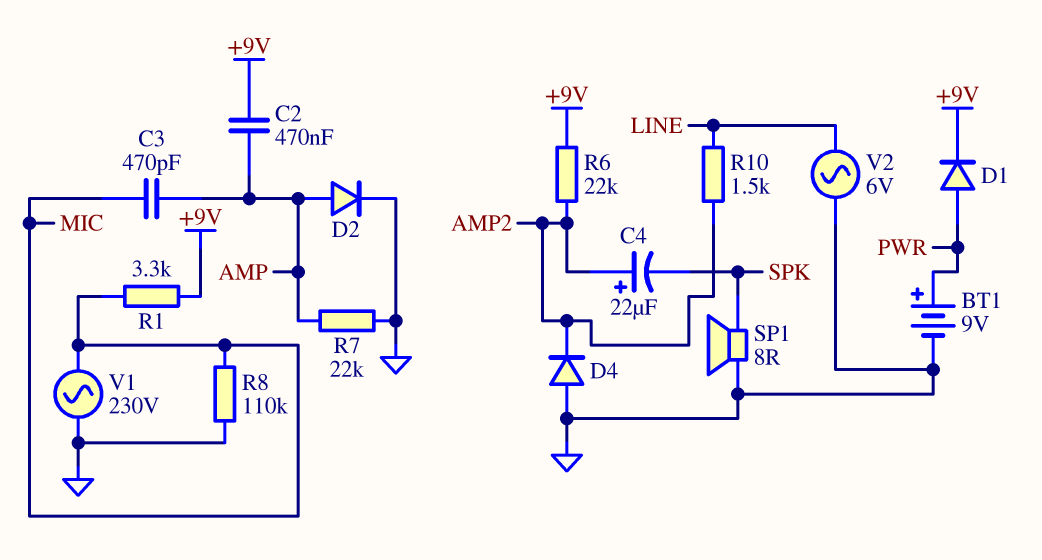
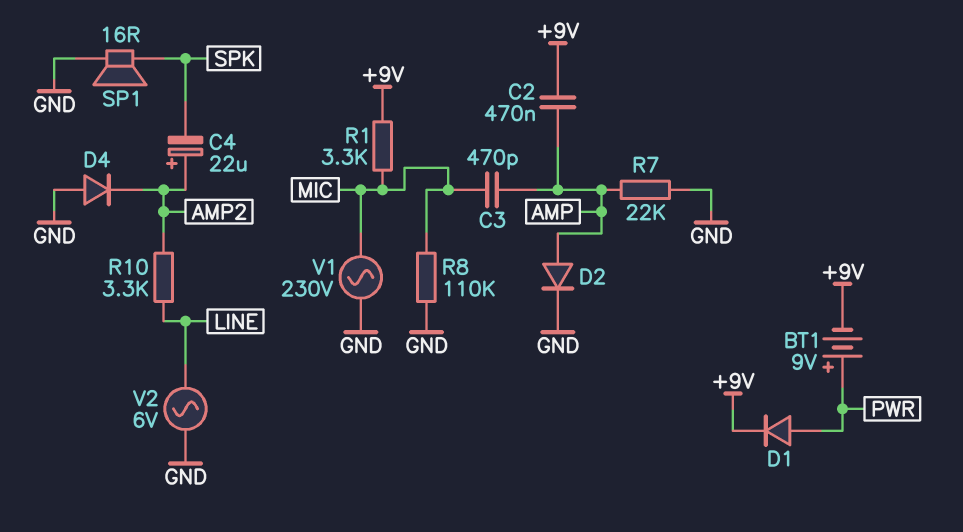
BT1: 9V (plus PWR, minus GND) -> 9V (plus PWR, minus +9V)
R6: 22k (+9V, AMP2) -> none
R10: 1.5k (AMP2, LINE) -> 3.3k (AMP2, LINE)
SP1: speaker 8R (GND, SPK) -> speaker 16R (GND, SPK)

